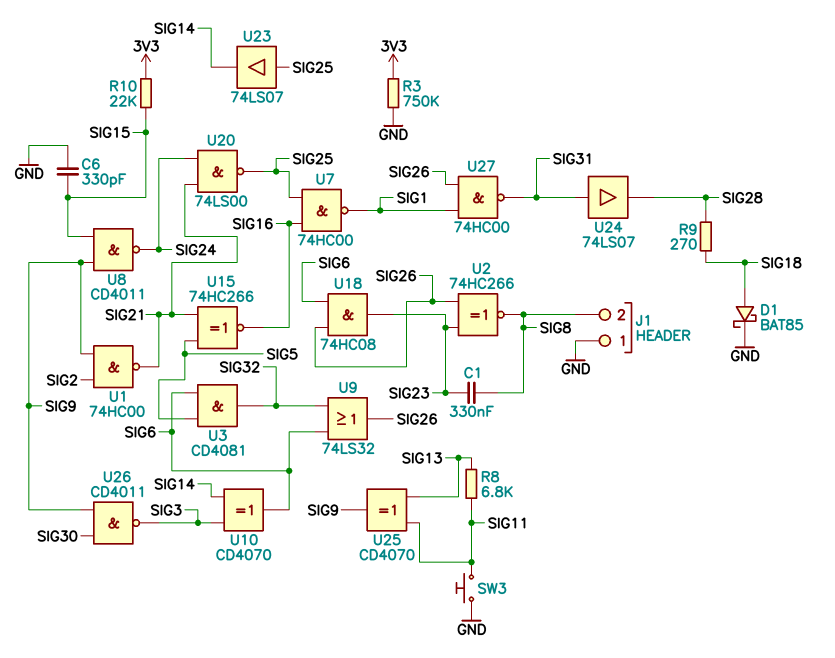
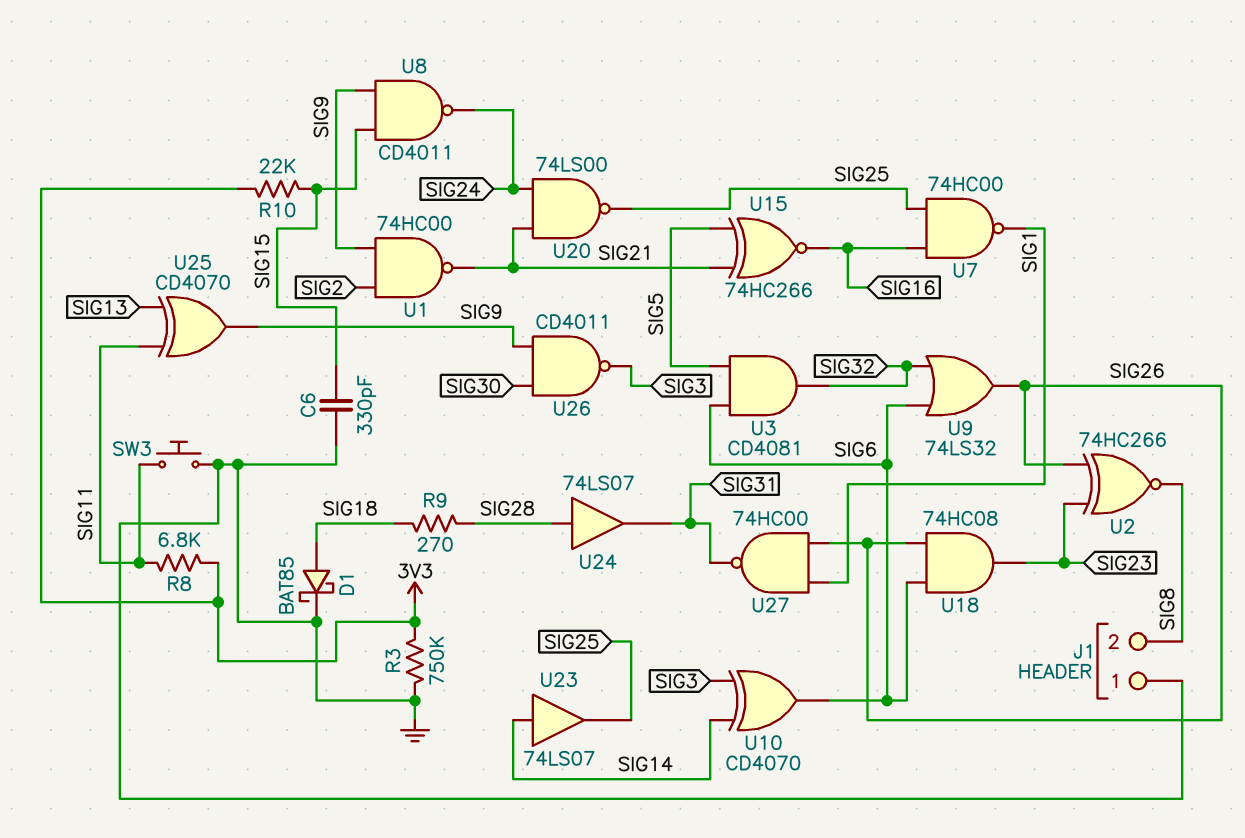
C1: 330nF (SIG8, SIG23) -> none
R8: 6.8k (SIG11, SIG13) -> 6.8k (3V3, SIG11)
U23: buffer 74LS07 (in SIG25, out SIG14) -> buffer 74LS07 (in SIG14, out SIG25)
U24: buffer 74LS07 (in SIG31, out SIG28) -> buffer 74LS07 (in SIG28, out SIG31)

